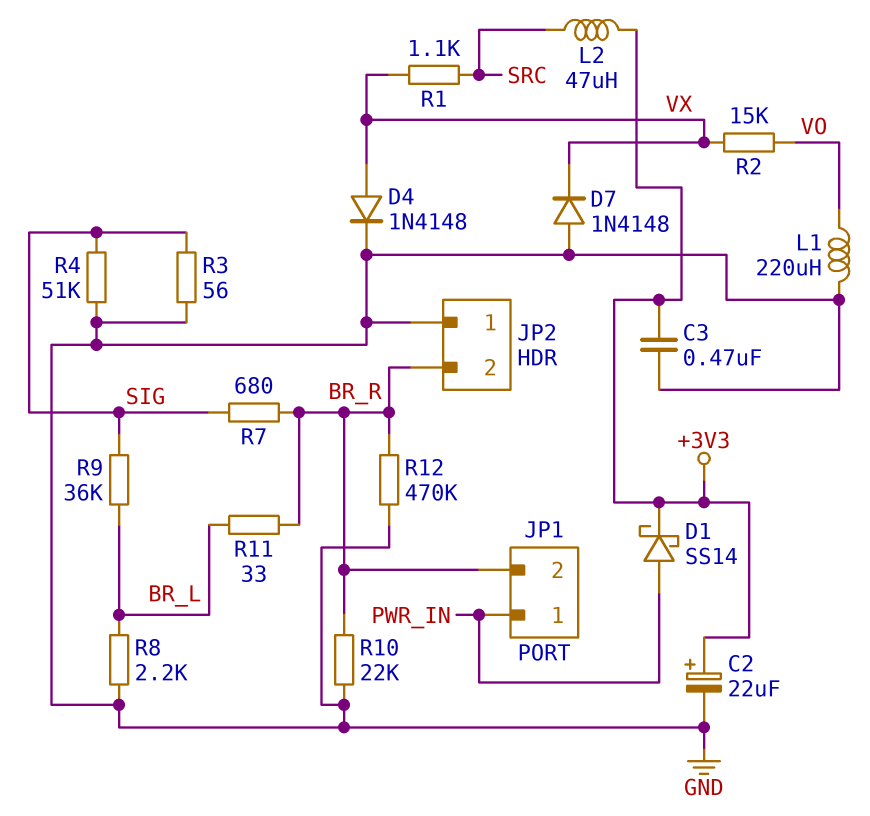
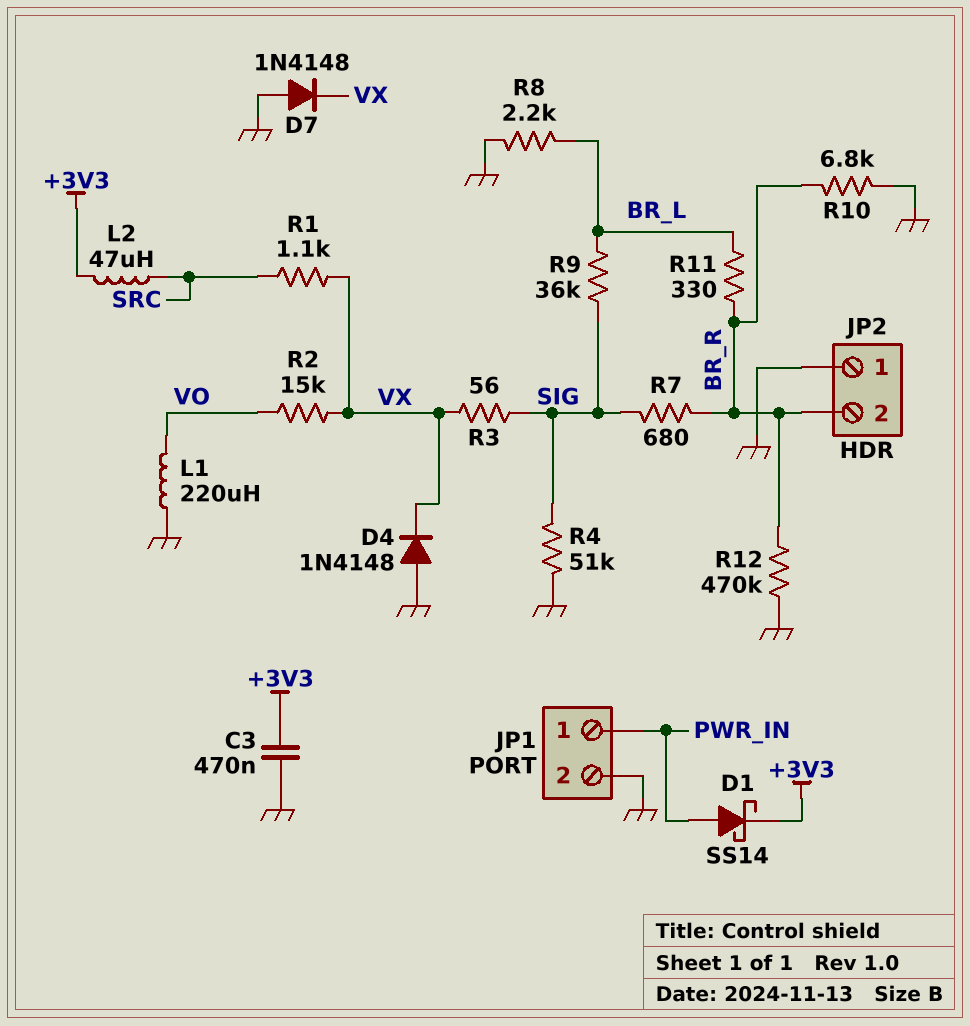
C2: 22uF (plus +3V3, minus GND) -> none
D4: diode 1N4148 (A VX, K GND) -> diode 1N4148 (A GND, K VX)
JP1 pin 2: BR_R -> GND
R3: 56 (GND, SIG) -> 56 (SIG, VX)
R10: 22k (BR_R, GND) -> 6.8k (BR_R, GND)
R11: 33 (BR_L, BR_R) -> 330 (BR_L, BR_R)

